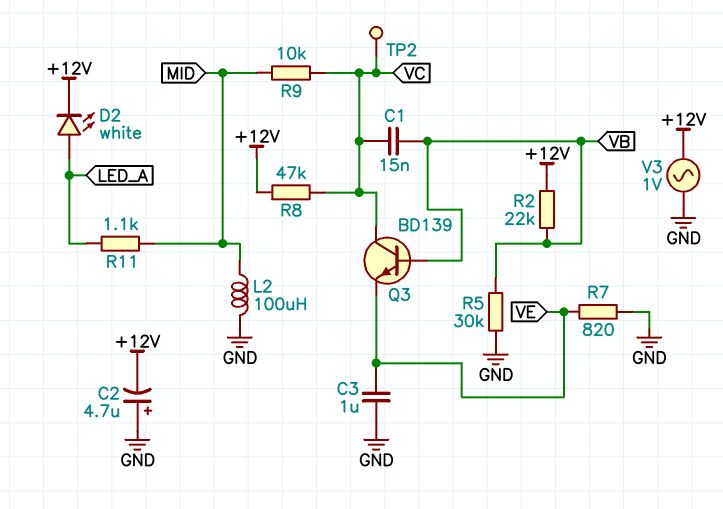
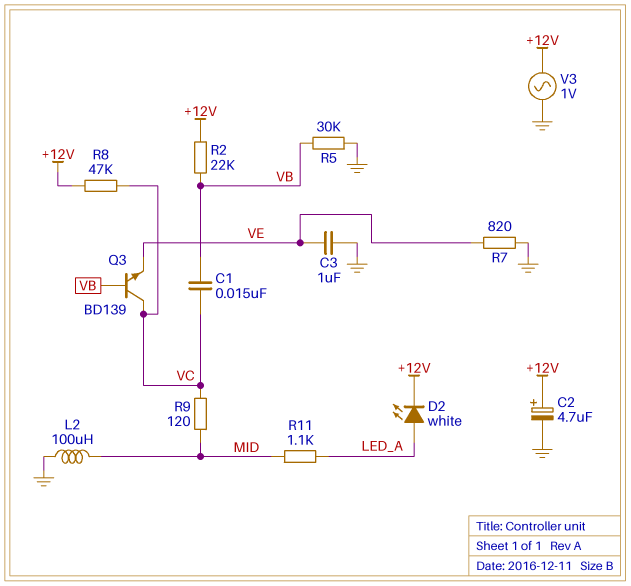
C2: 4.7uF (plus GND, minus +12V) -> 4.7uF (plus +12V, minus GND)
R9: 10k (MID, VC) -> 120 (MID, VC)
TP2: test point (VC) -> none

